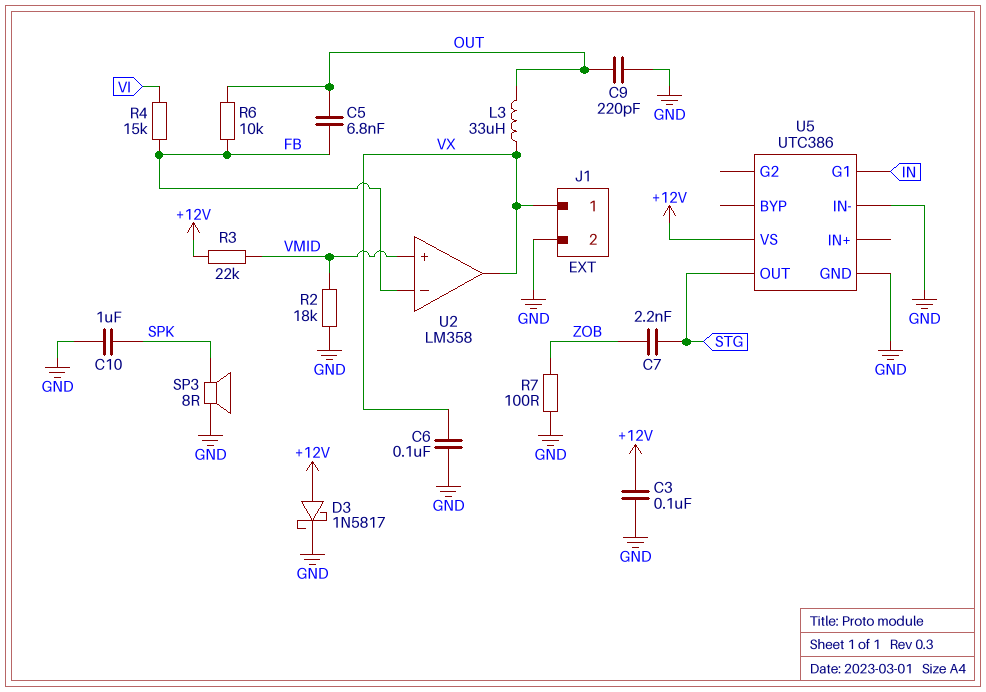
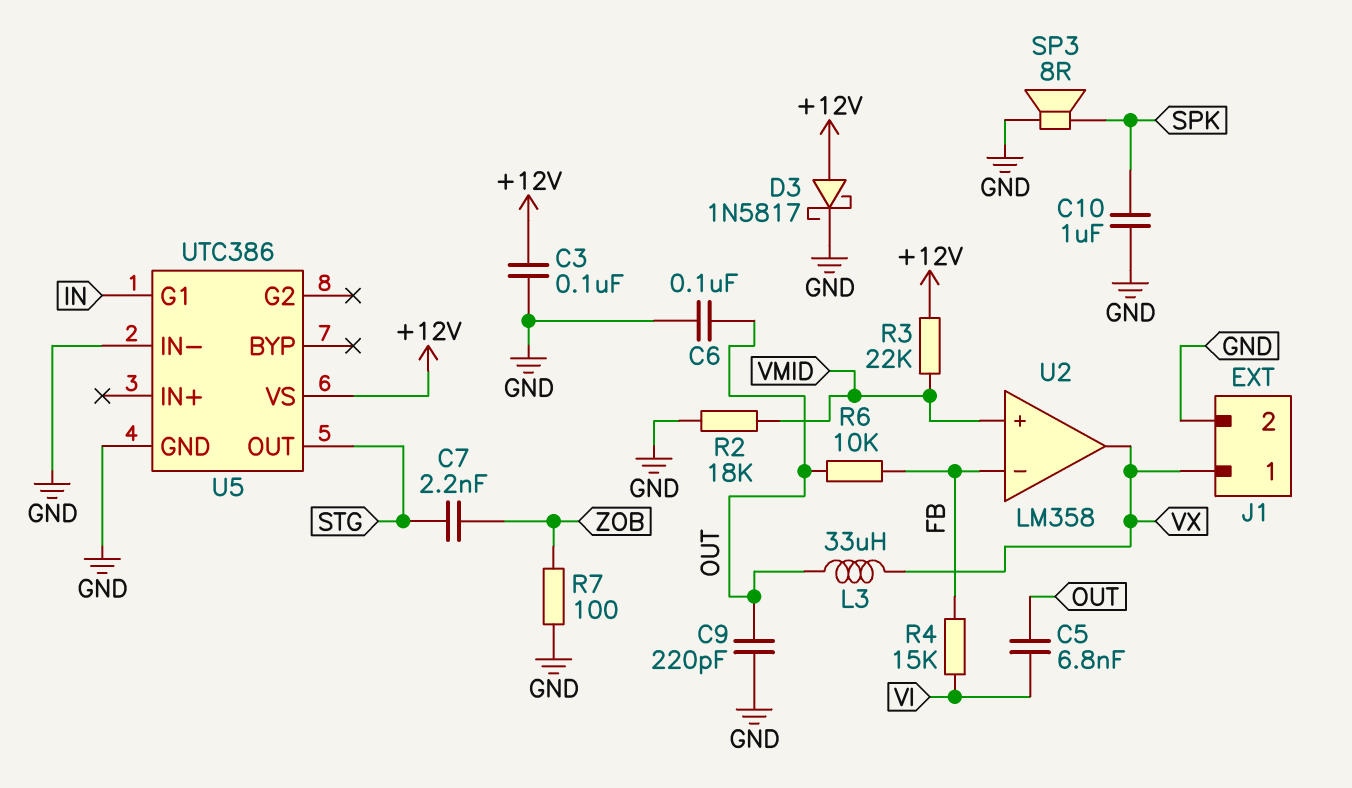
C5: 6.8nF (FB, OUT) -> 6.8nF (OUT, VI)
C6: 100nF (GND, VX) -> 100nF (GND, OUT)

